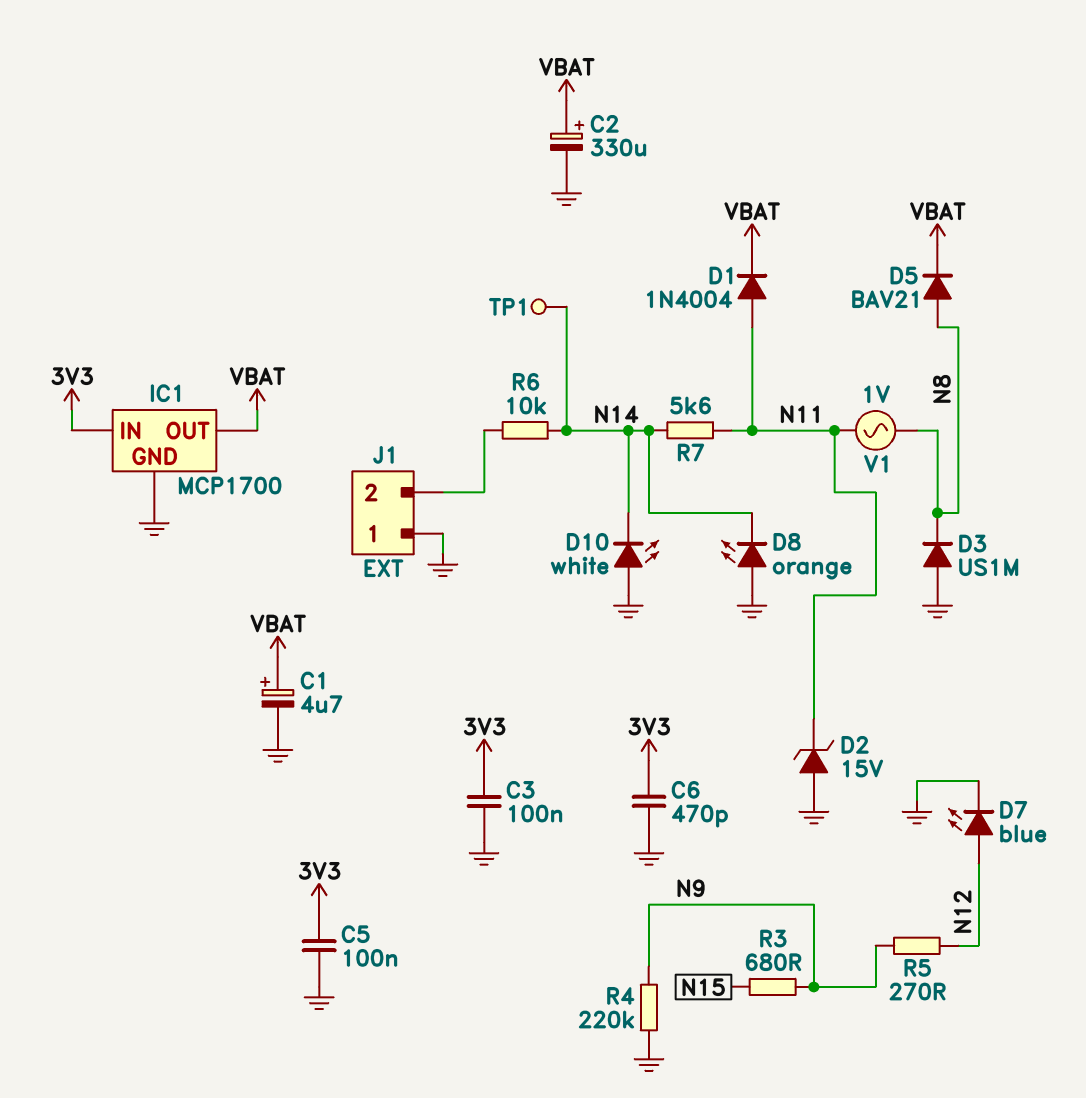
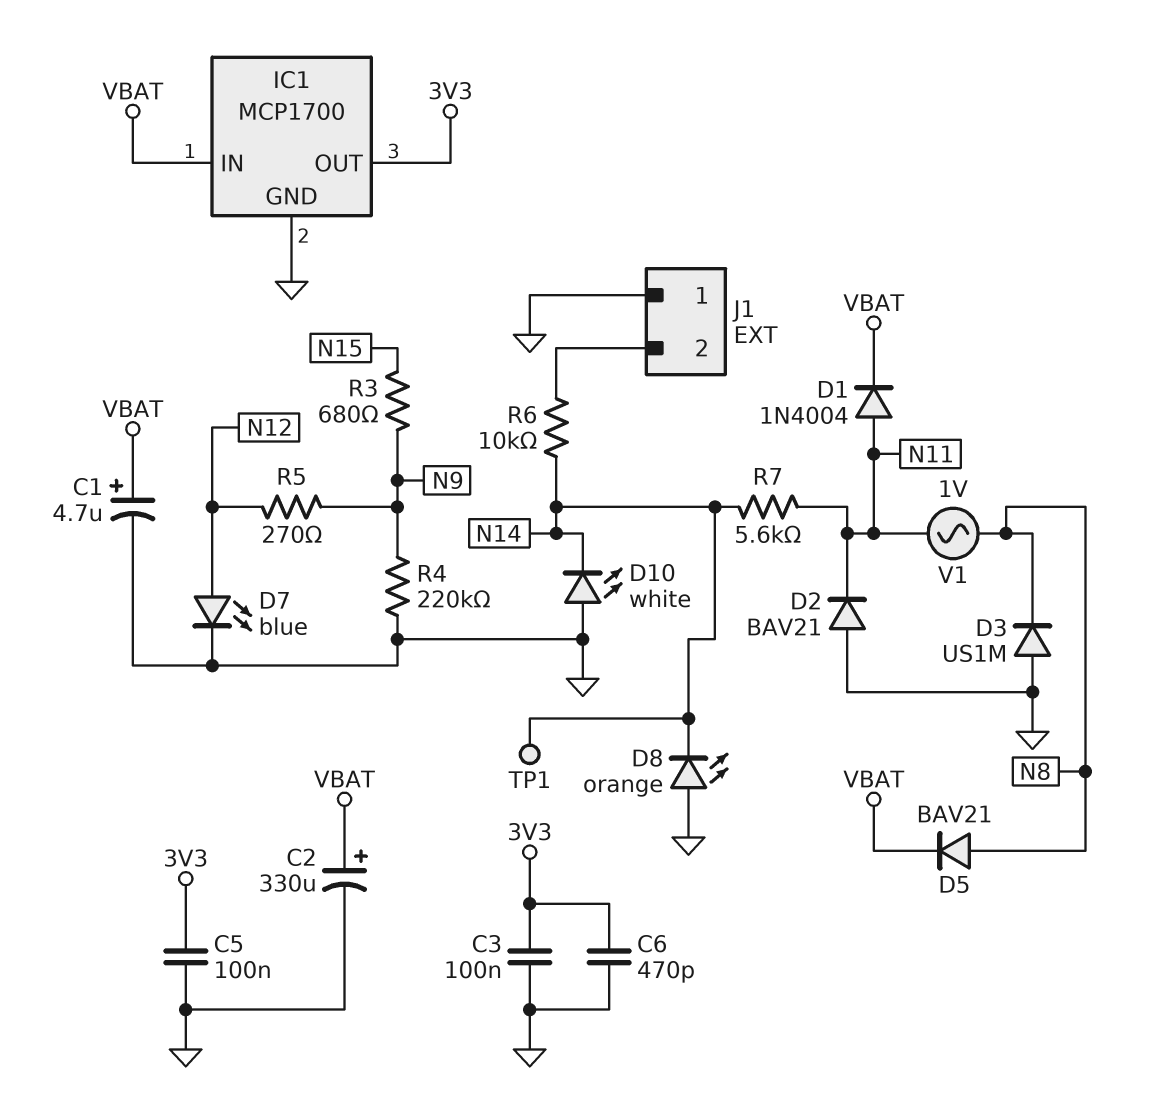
D2: zener 15V (A GND, K N11) -> diode BAV21 (A GND, K N11)
IC1 pin IN: 3V3 -> VBAT
IC1 pin OUT: VBAT -> 3V3

